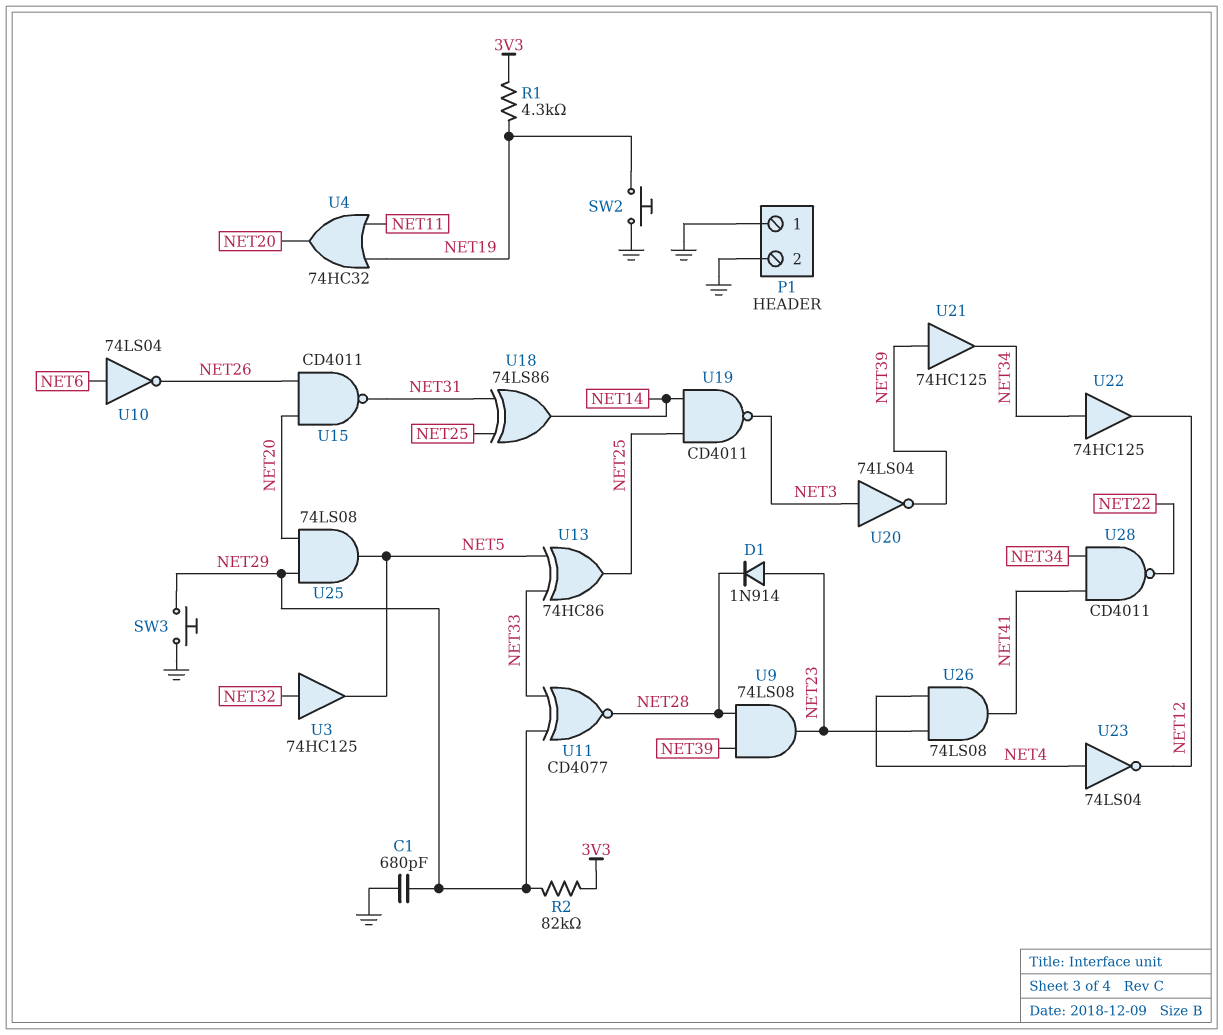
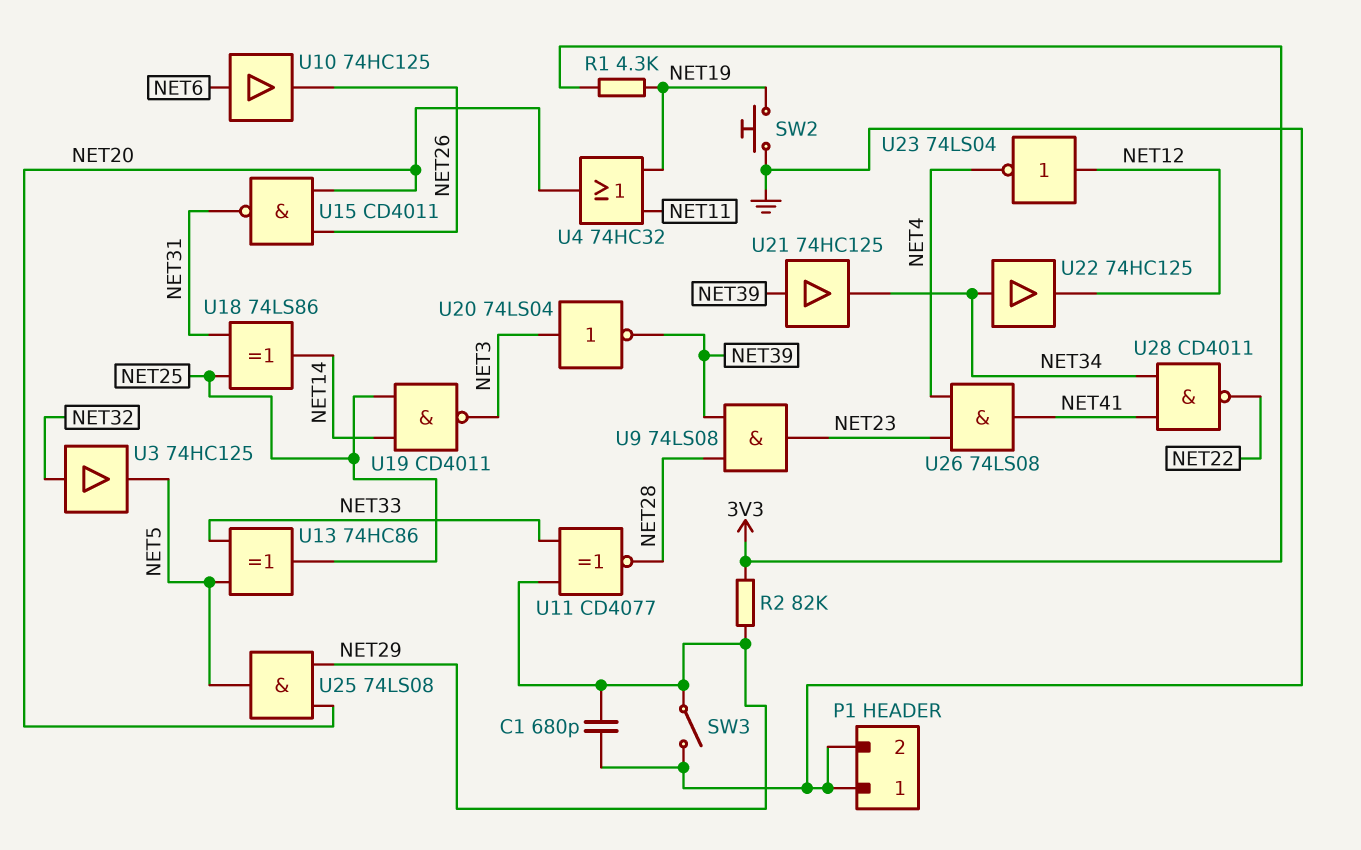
D1: diode 1N914 (A NET23, K NET28) -> none
SW3: button (GND, NET29) -> switch (GND, NET29)
U10: NOT 74LS04 (in NET6, out NET26) -> buffer 74HC125 (in NET6, out NET26)
U23: NOT 74LS04 (in NET4, out NET12) -> NOT 74LS04 (in NET12, out NET4)

